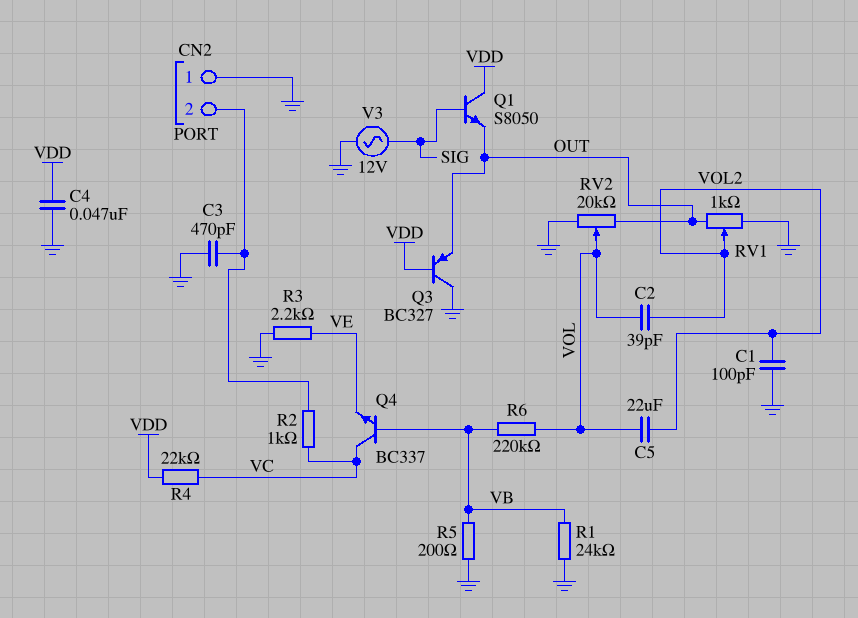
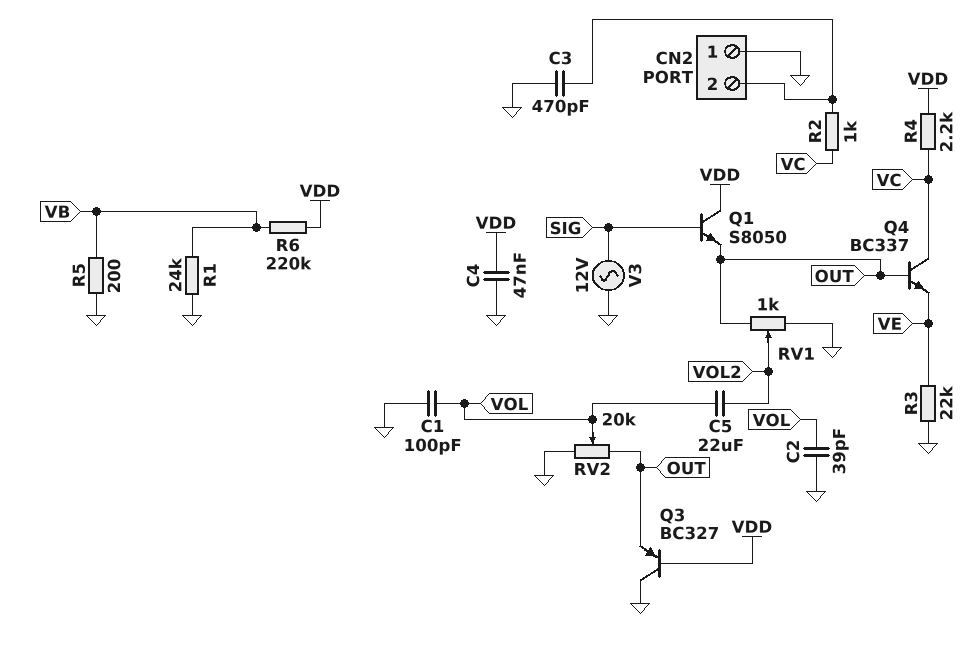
C1: 100pF (GND, VOL2) -> 100pF (GND, VOL)
C2: 39pF (VOL, VOL2) -> 39pF (GND, VOL)
Q4: NPN BC337 (B VB, C VC, E VE) -> NPN BC337 (B OUT, C VC, E VE)
R3: 2.2k (GND, VE) -> 22k (GND, VE)
R4: 22k (VC, VDD) -> 2.2k (VC, VDD)
R6: 220k (VB, VOL) -> 220k (VB, VDD)

